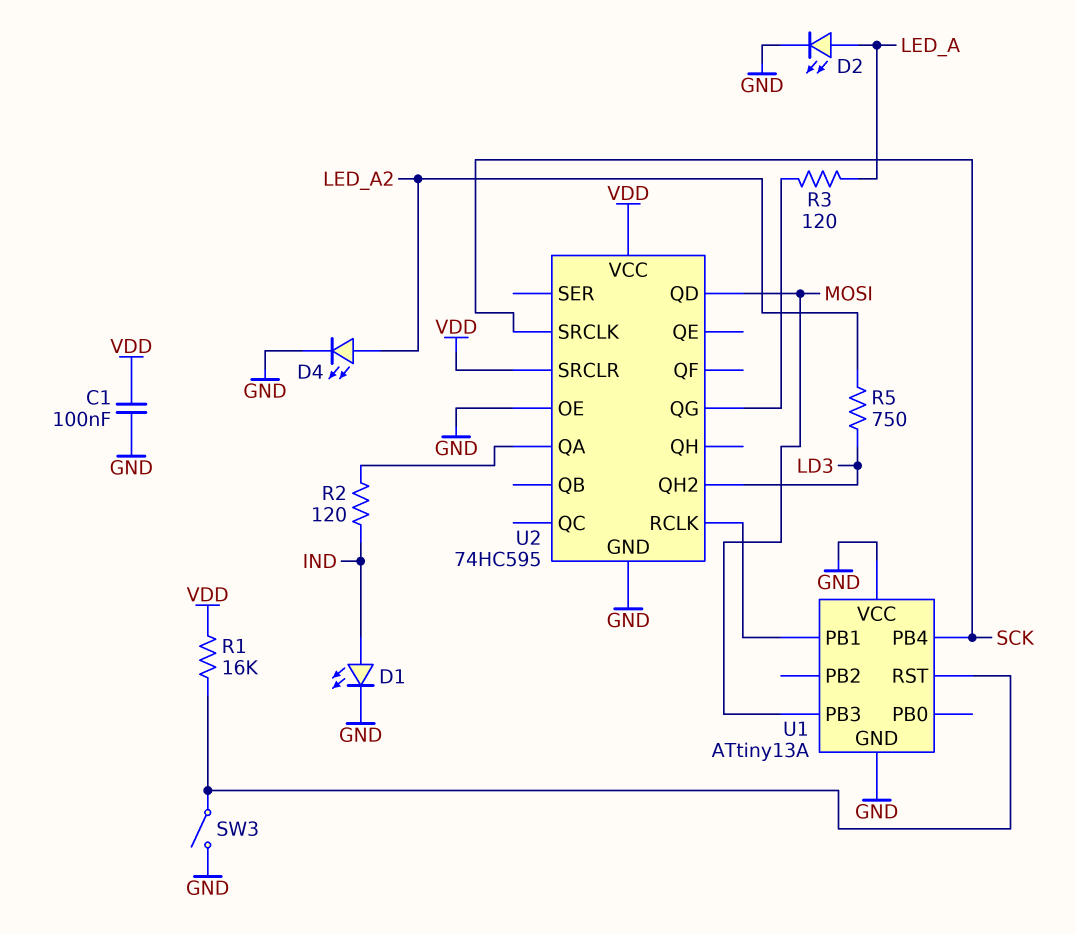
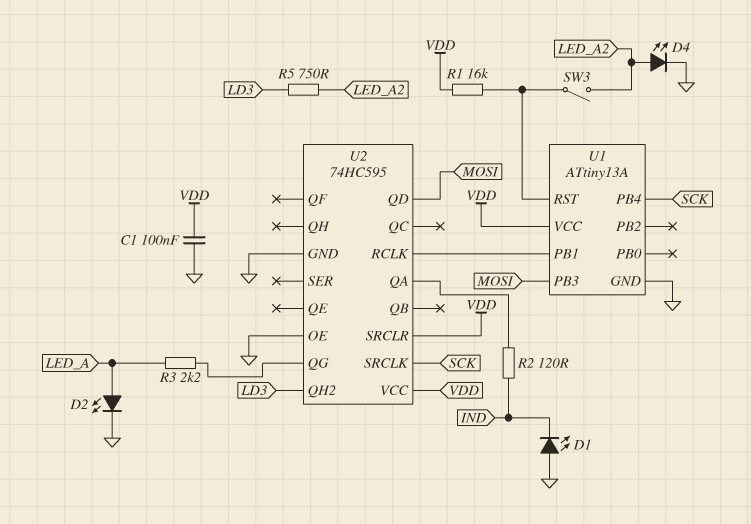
D1: LED (A IND, K GND) -> LED (A GND, K IND)
R3: 120 (LED_A, U2/QG) -> 2.2k (LED_A, U2/QG)
SW3: switch (GND, U1/RST) -> switch (LED_A2, U1/RST)
U1 pin VCC: GND -> VDD

